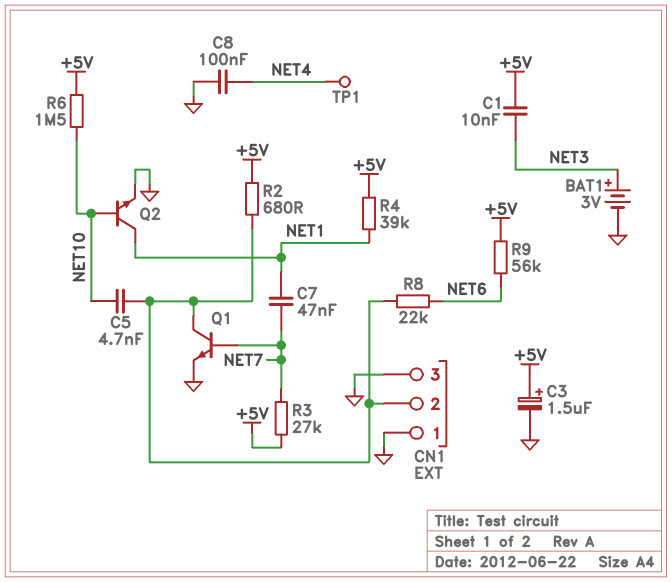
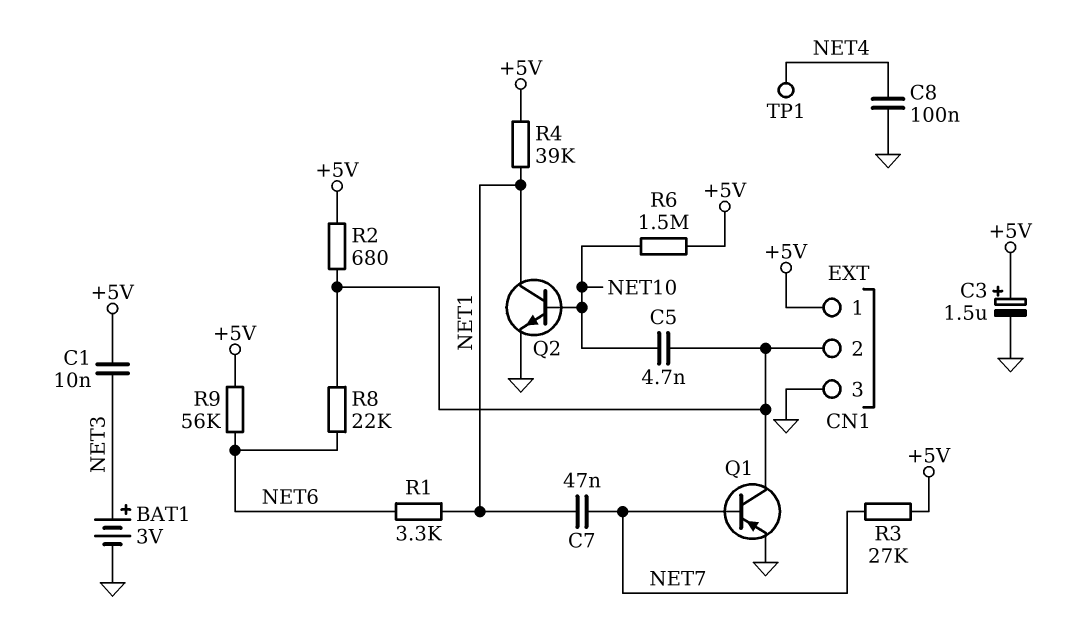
CN1 pin 1: GND -> +5V
Q1: NPN (B NET7, C CN1/2, E GND) -> PNP (B NET7, C CN1/2, E GND)
R1: none -> 3.3k (NET1, NET6)

